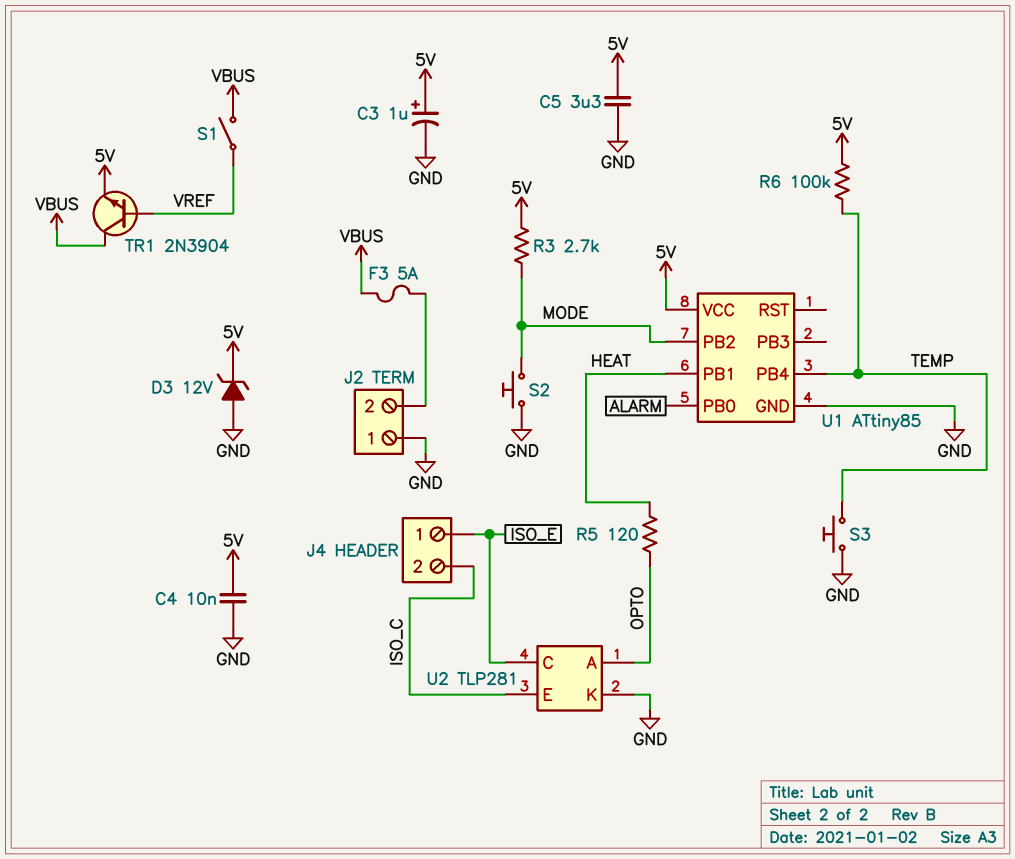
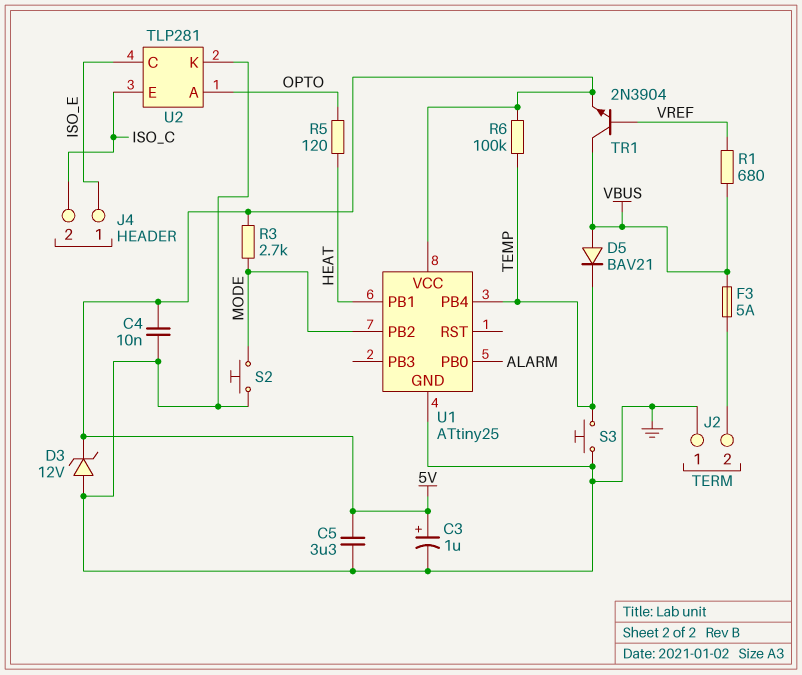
D5: none -> diode BAV21 (A VBUS, K TEMP)
R1: none -> 680 (VBUS, VREF)
S1: switch (VBUS, VREF) -> none
U1: ATtiny85 -> ATtiny25

